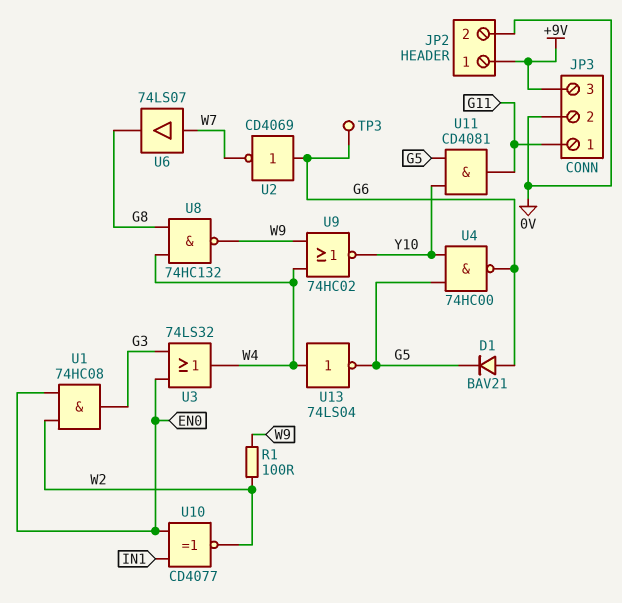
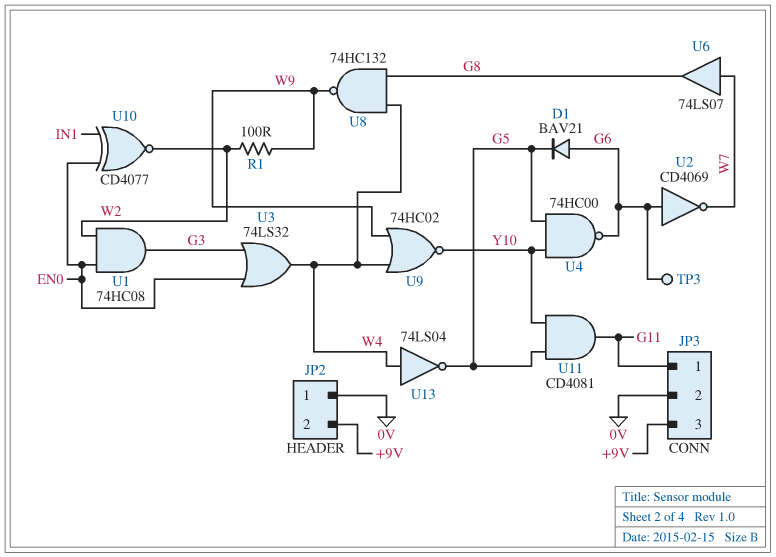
JP2 pin 1: +9V -> 0V
JP2 pin 2: 0V -> +9V

